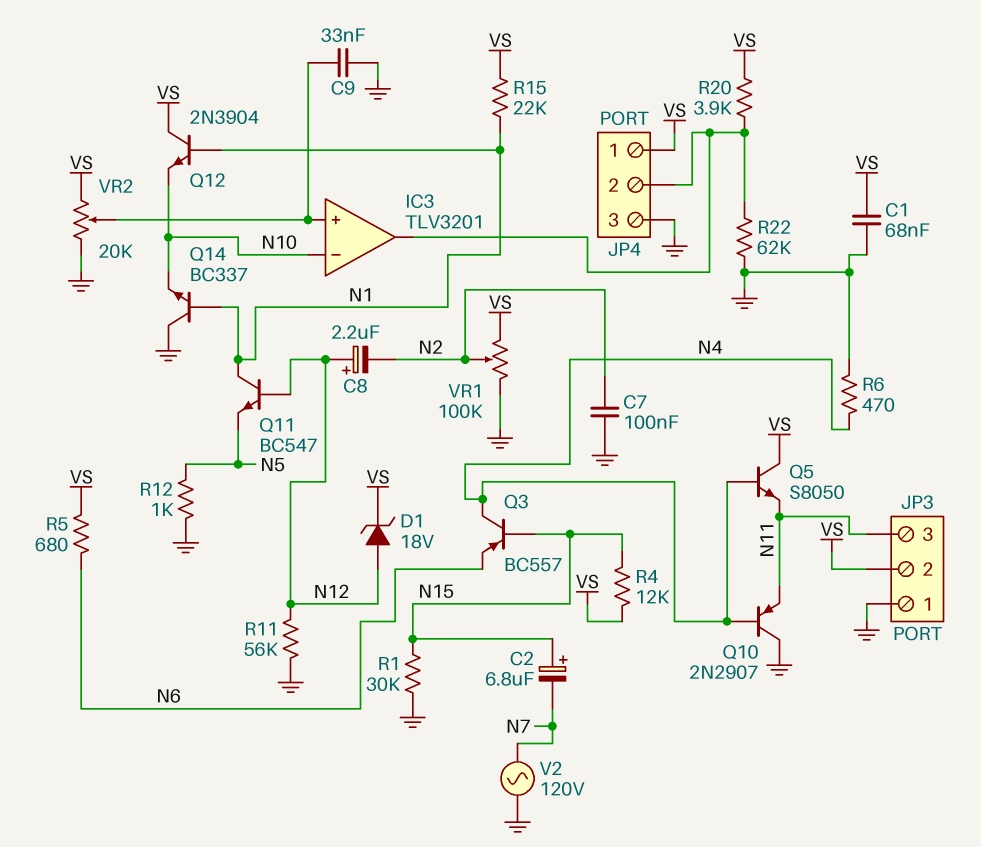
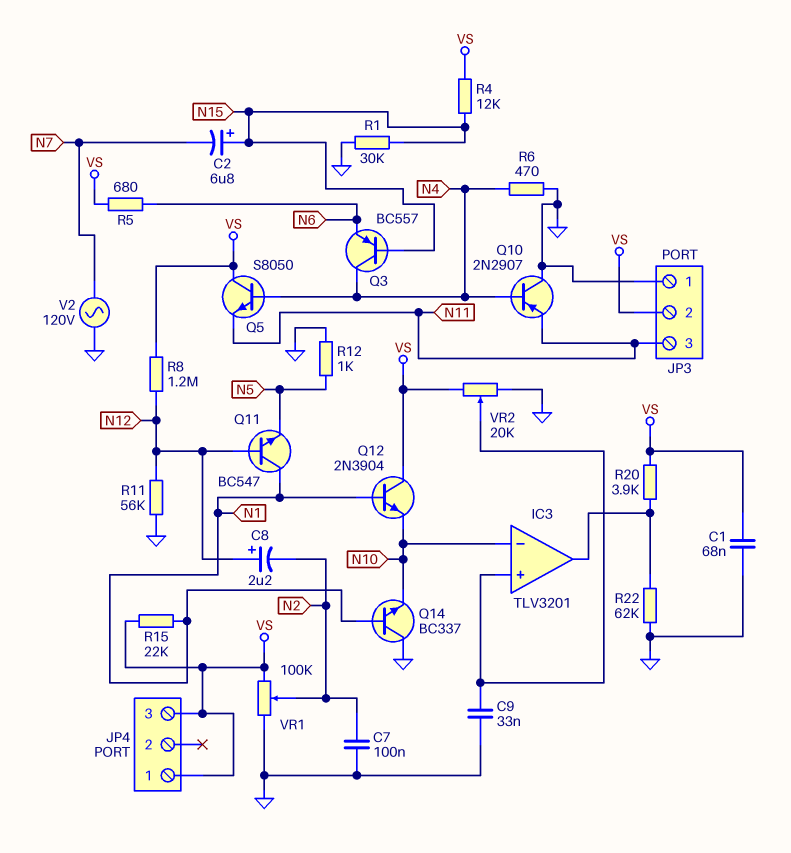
D1: zener 18V (A N12, K VS) -> none
JP4 pin 2: IC3/out -> none
JP4 pin 3: GND -> VS
R8: none -> 1.2M (N12, VS)

